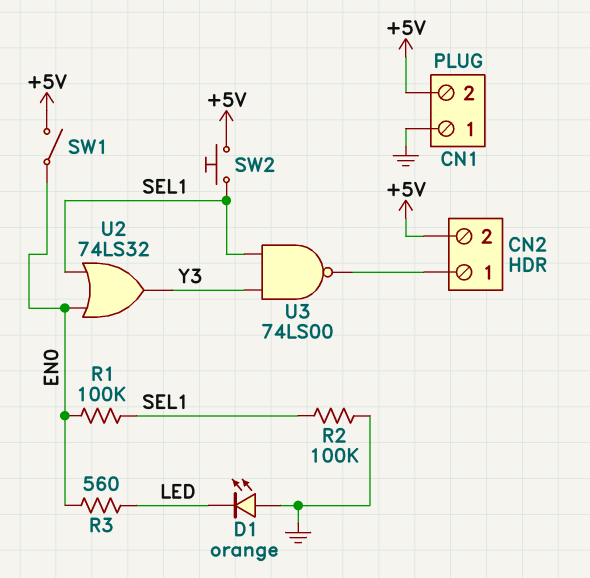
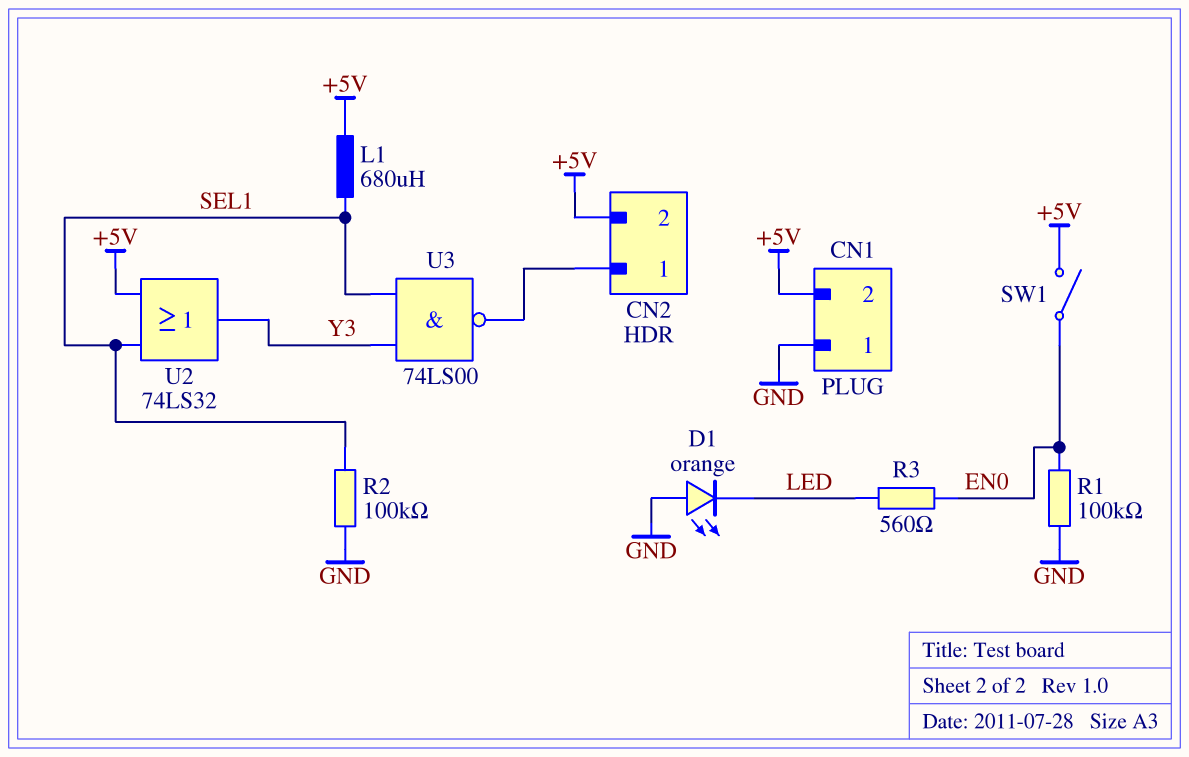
L1: none -> 680uH (+5V, SEL1)
R1: 100k (EN0, SEL1) -> 100k (EN0, GND)
SW2: button (+5V, SEL1) -> none
U2: OR 74LS32 (in EN0, in SEL1, out Y3) -> OR 74LS32 (in +5V, in SEL1, out Y3)

